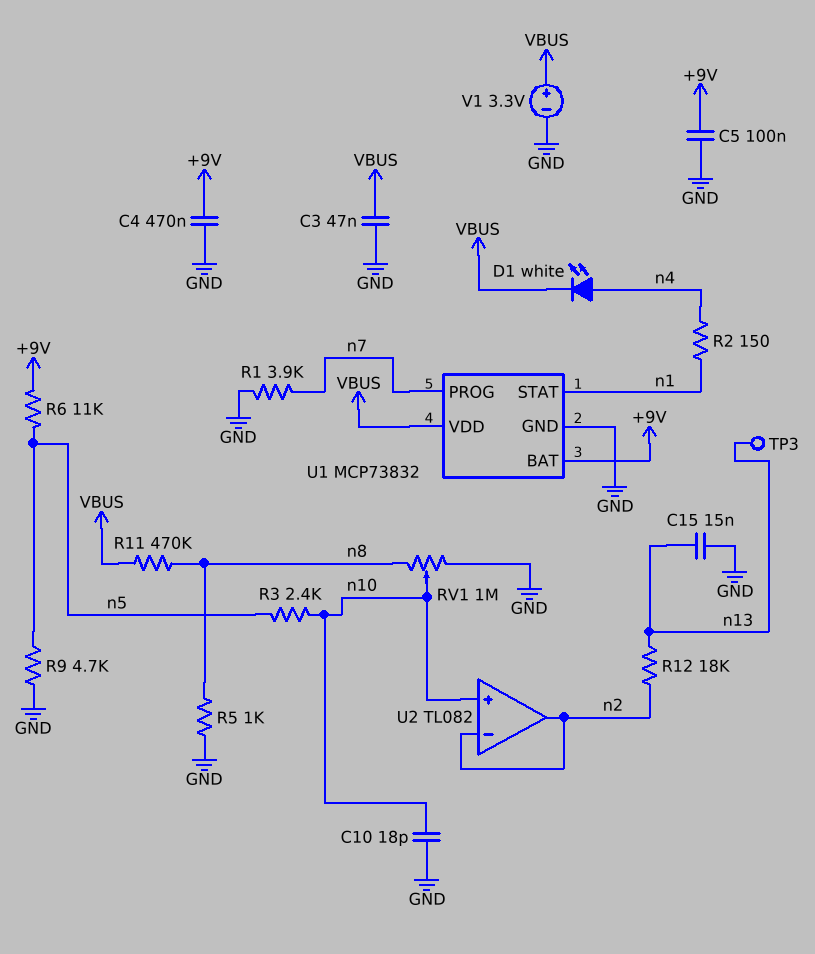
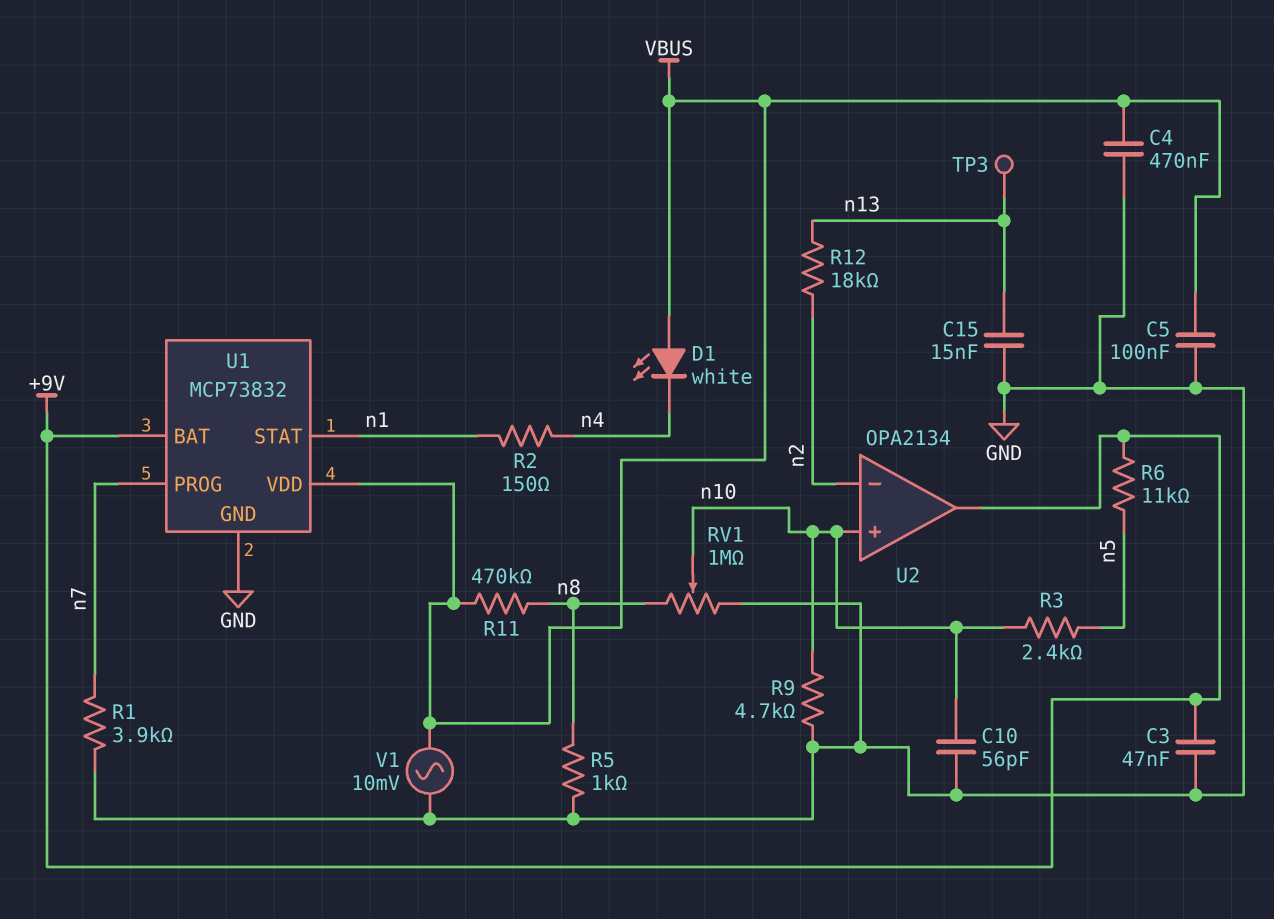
C3: 47nF (GND, VBUS) -> 47nF (+9V, GND)
C4: 470nF (+9V, GND) -> 470nF (GND, VBUS)
C5: 100nF (+9V, GND) -> 100nF (GND, VBUS)
C10: 18pF (GND, n10) -> 56pF (GND, n10)
D1: LED white (A n4, K VBUS) -> LED white (A VBUS, K n4)
R9: 4.7k (GND, n5) -> 4.7k (GND, n10)
U2: TL082 -> OPA2134
U2 pin out: n2 -> +9V
V1: 3.3V (plus VBUS, minus GND) -> AC 10mV (GND, VBUS)

